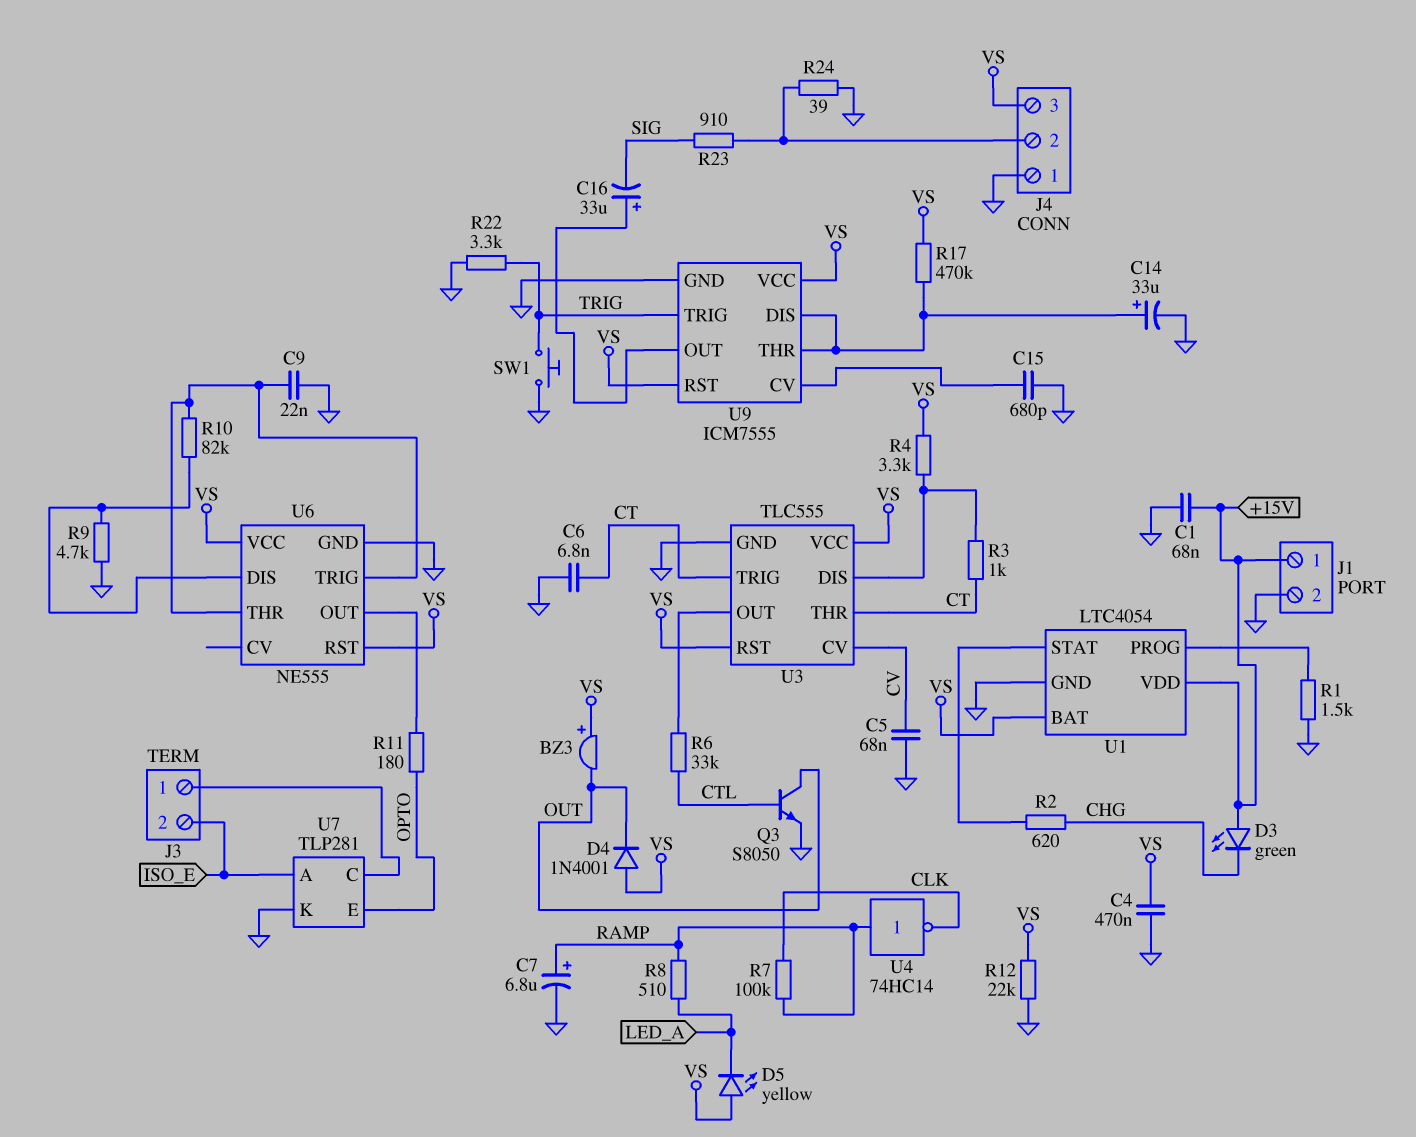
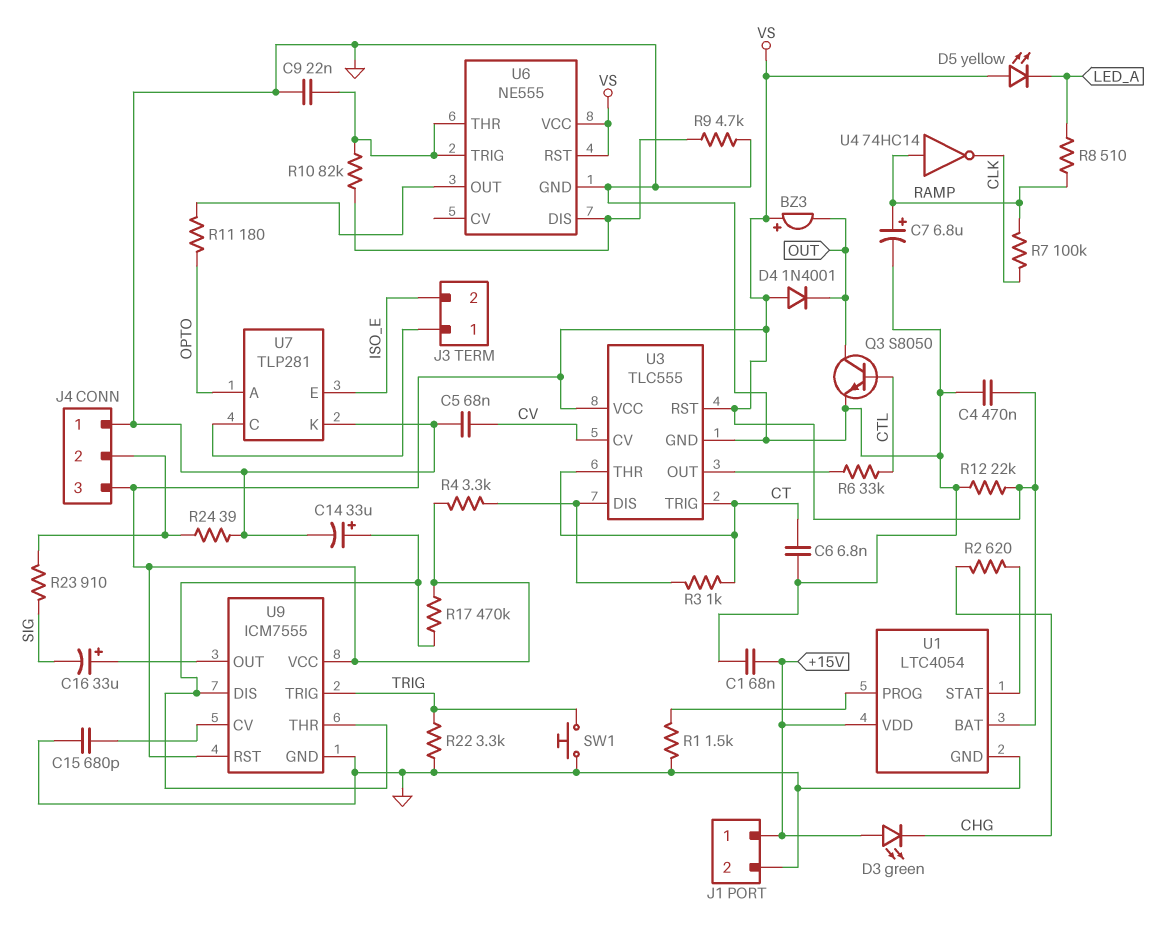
U7 pin A: ISO_E -> OPTO
U7 pin E: OPTO -> ISO_E

